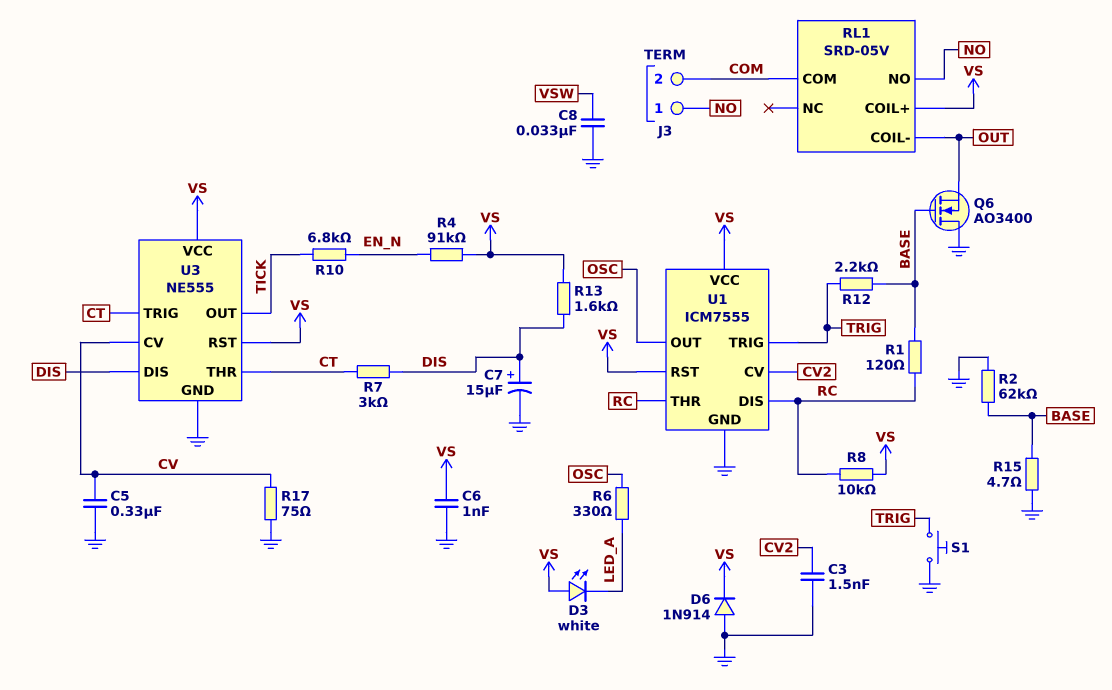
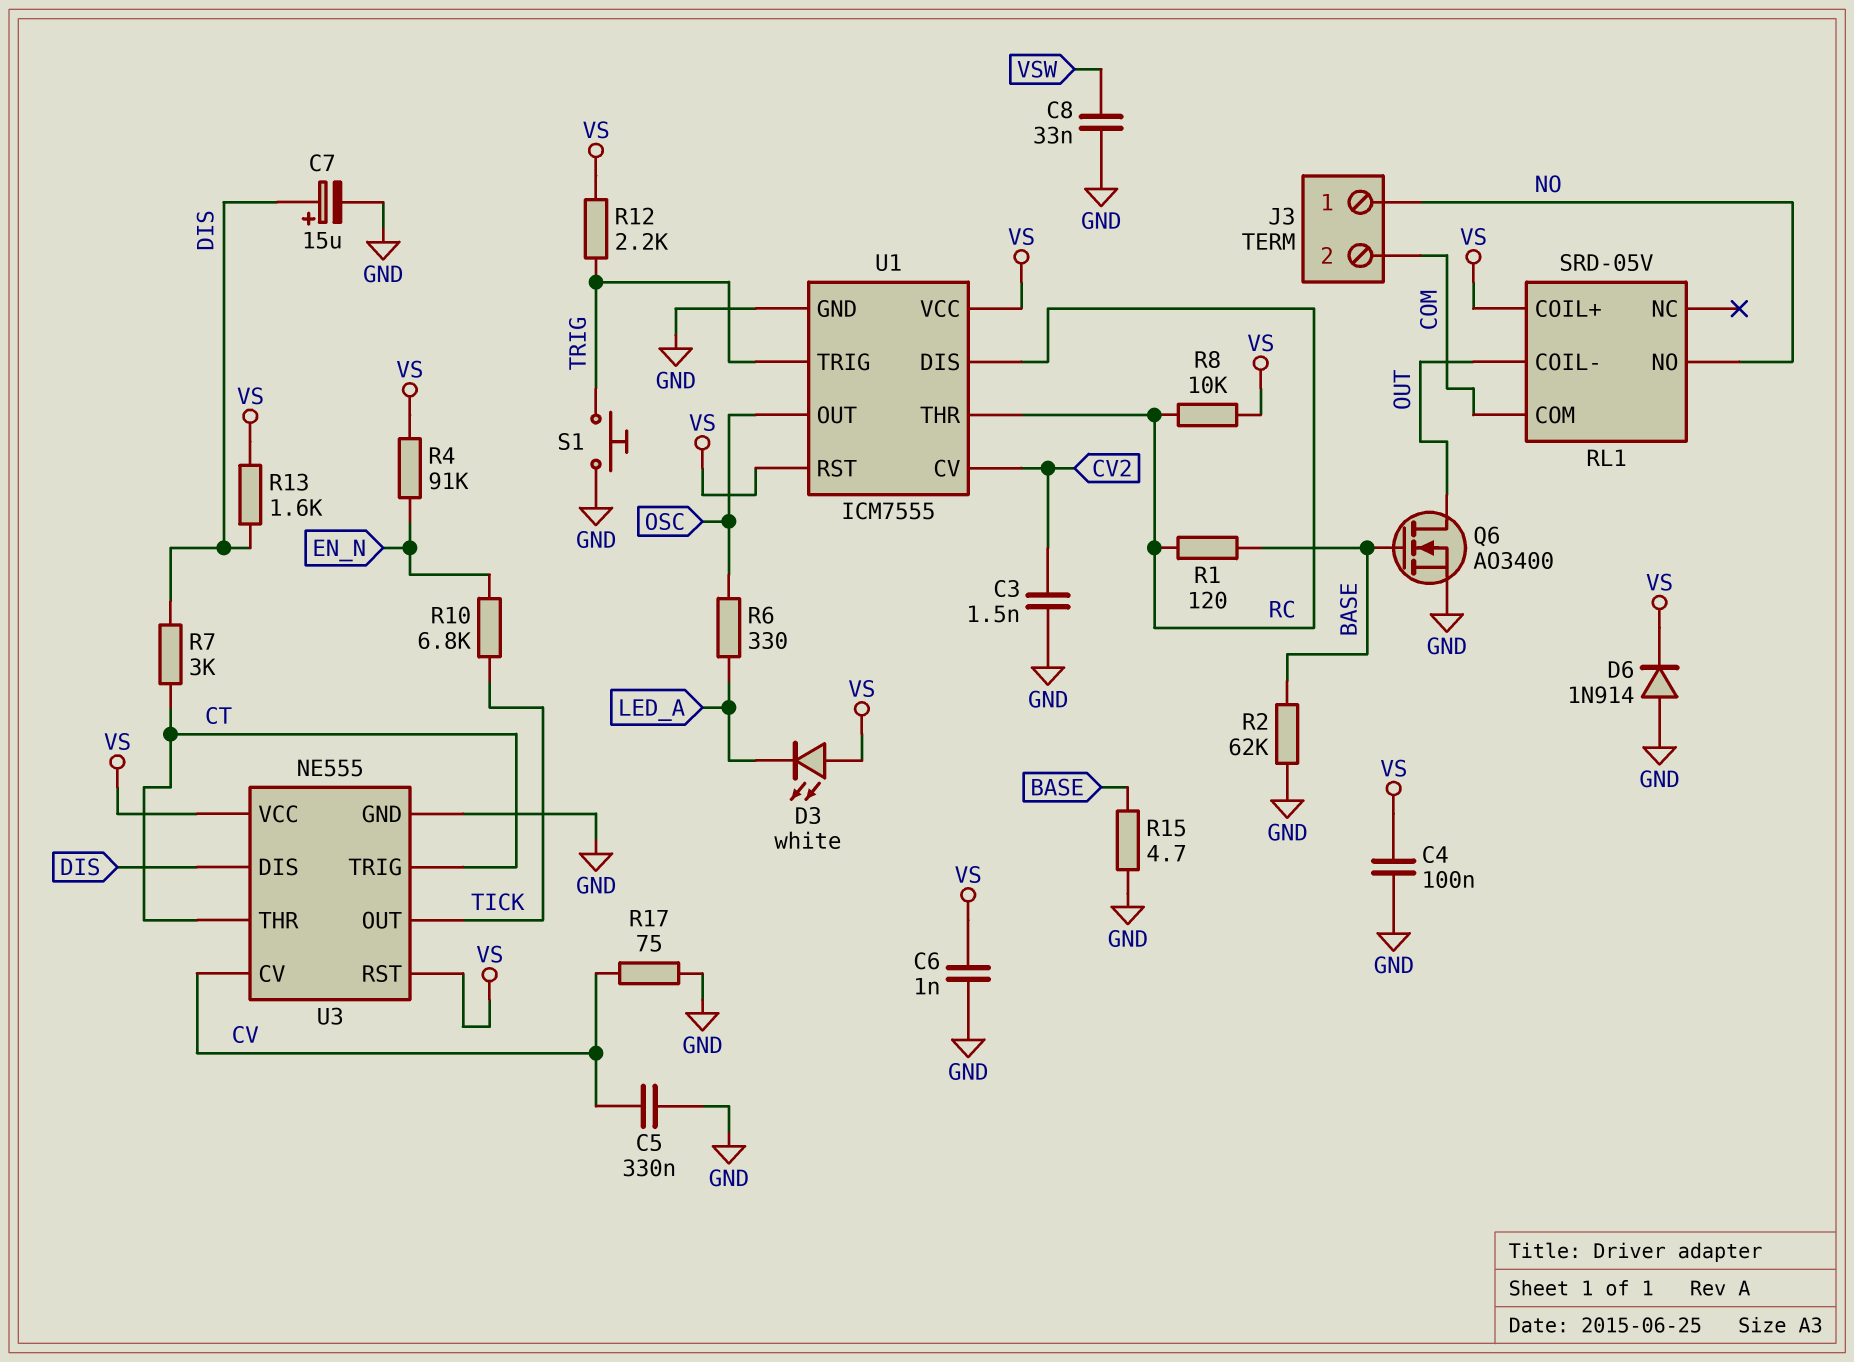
C4: none -> 100nF (GND, VS)
Q6: NMOS AO3400 (G BASE, D GND, S OUT) -> NMOS AO3400 (G BASE, D OUT, S GND)
R12: 2.2k (BASE, TRIG) -> 2.2k (TRIG, VS)

